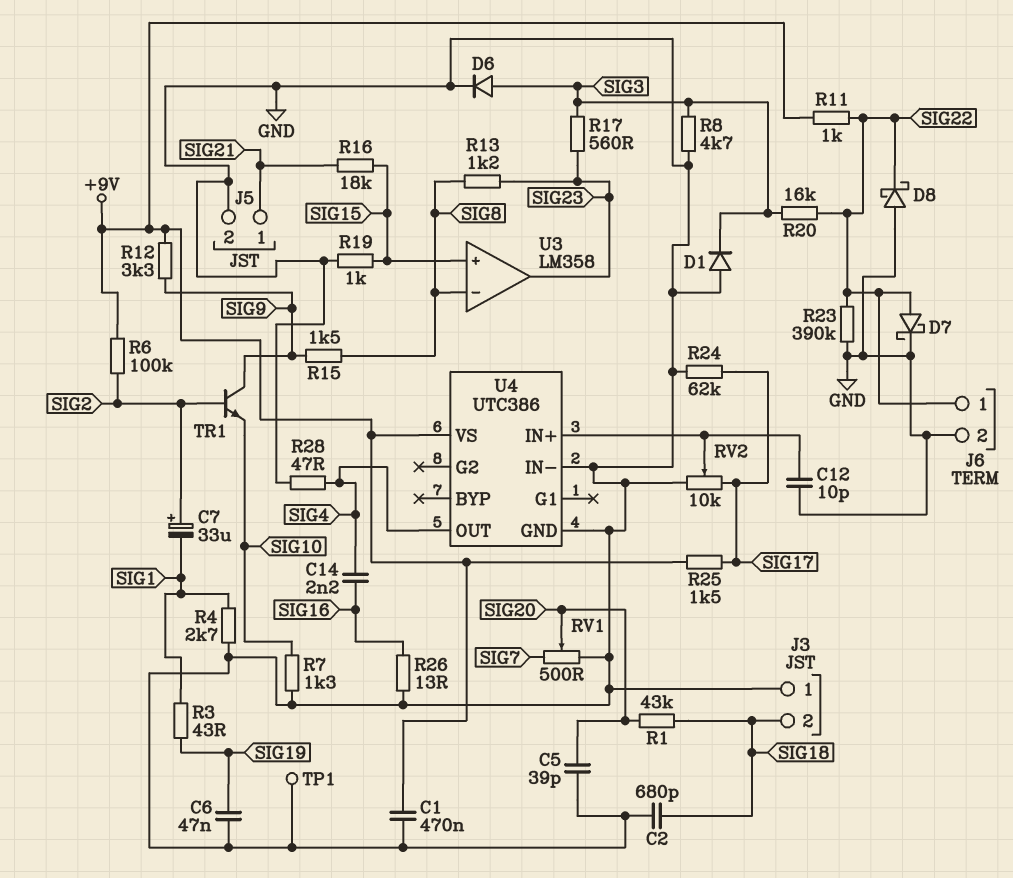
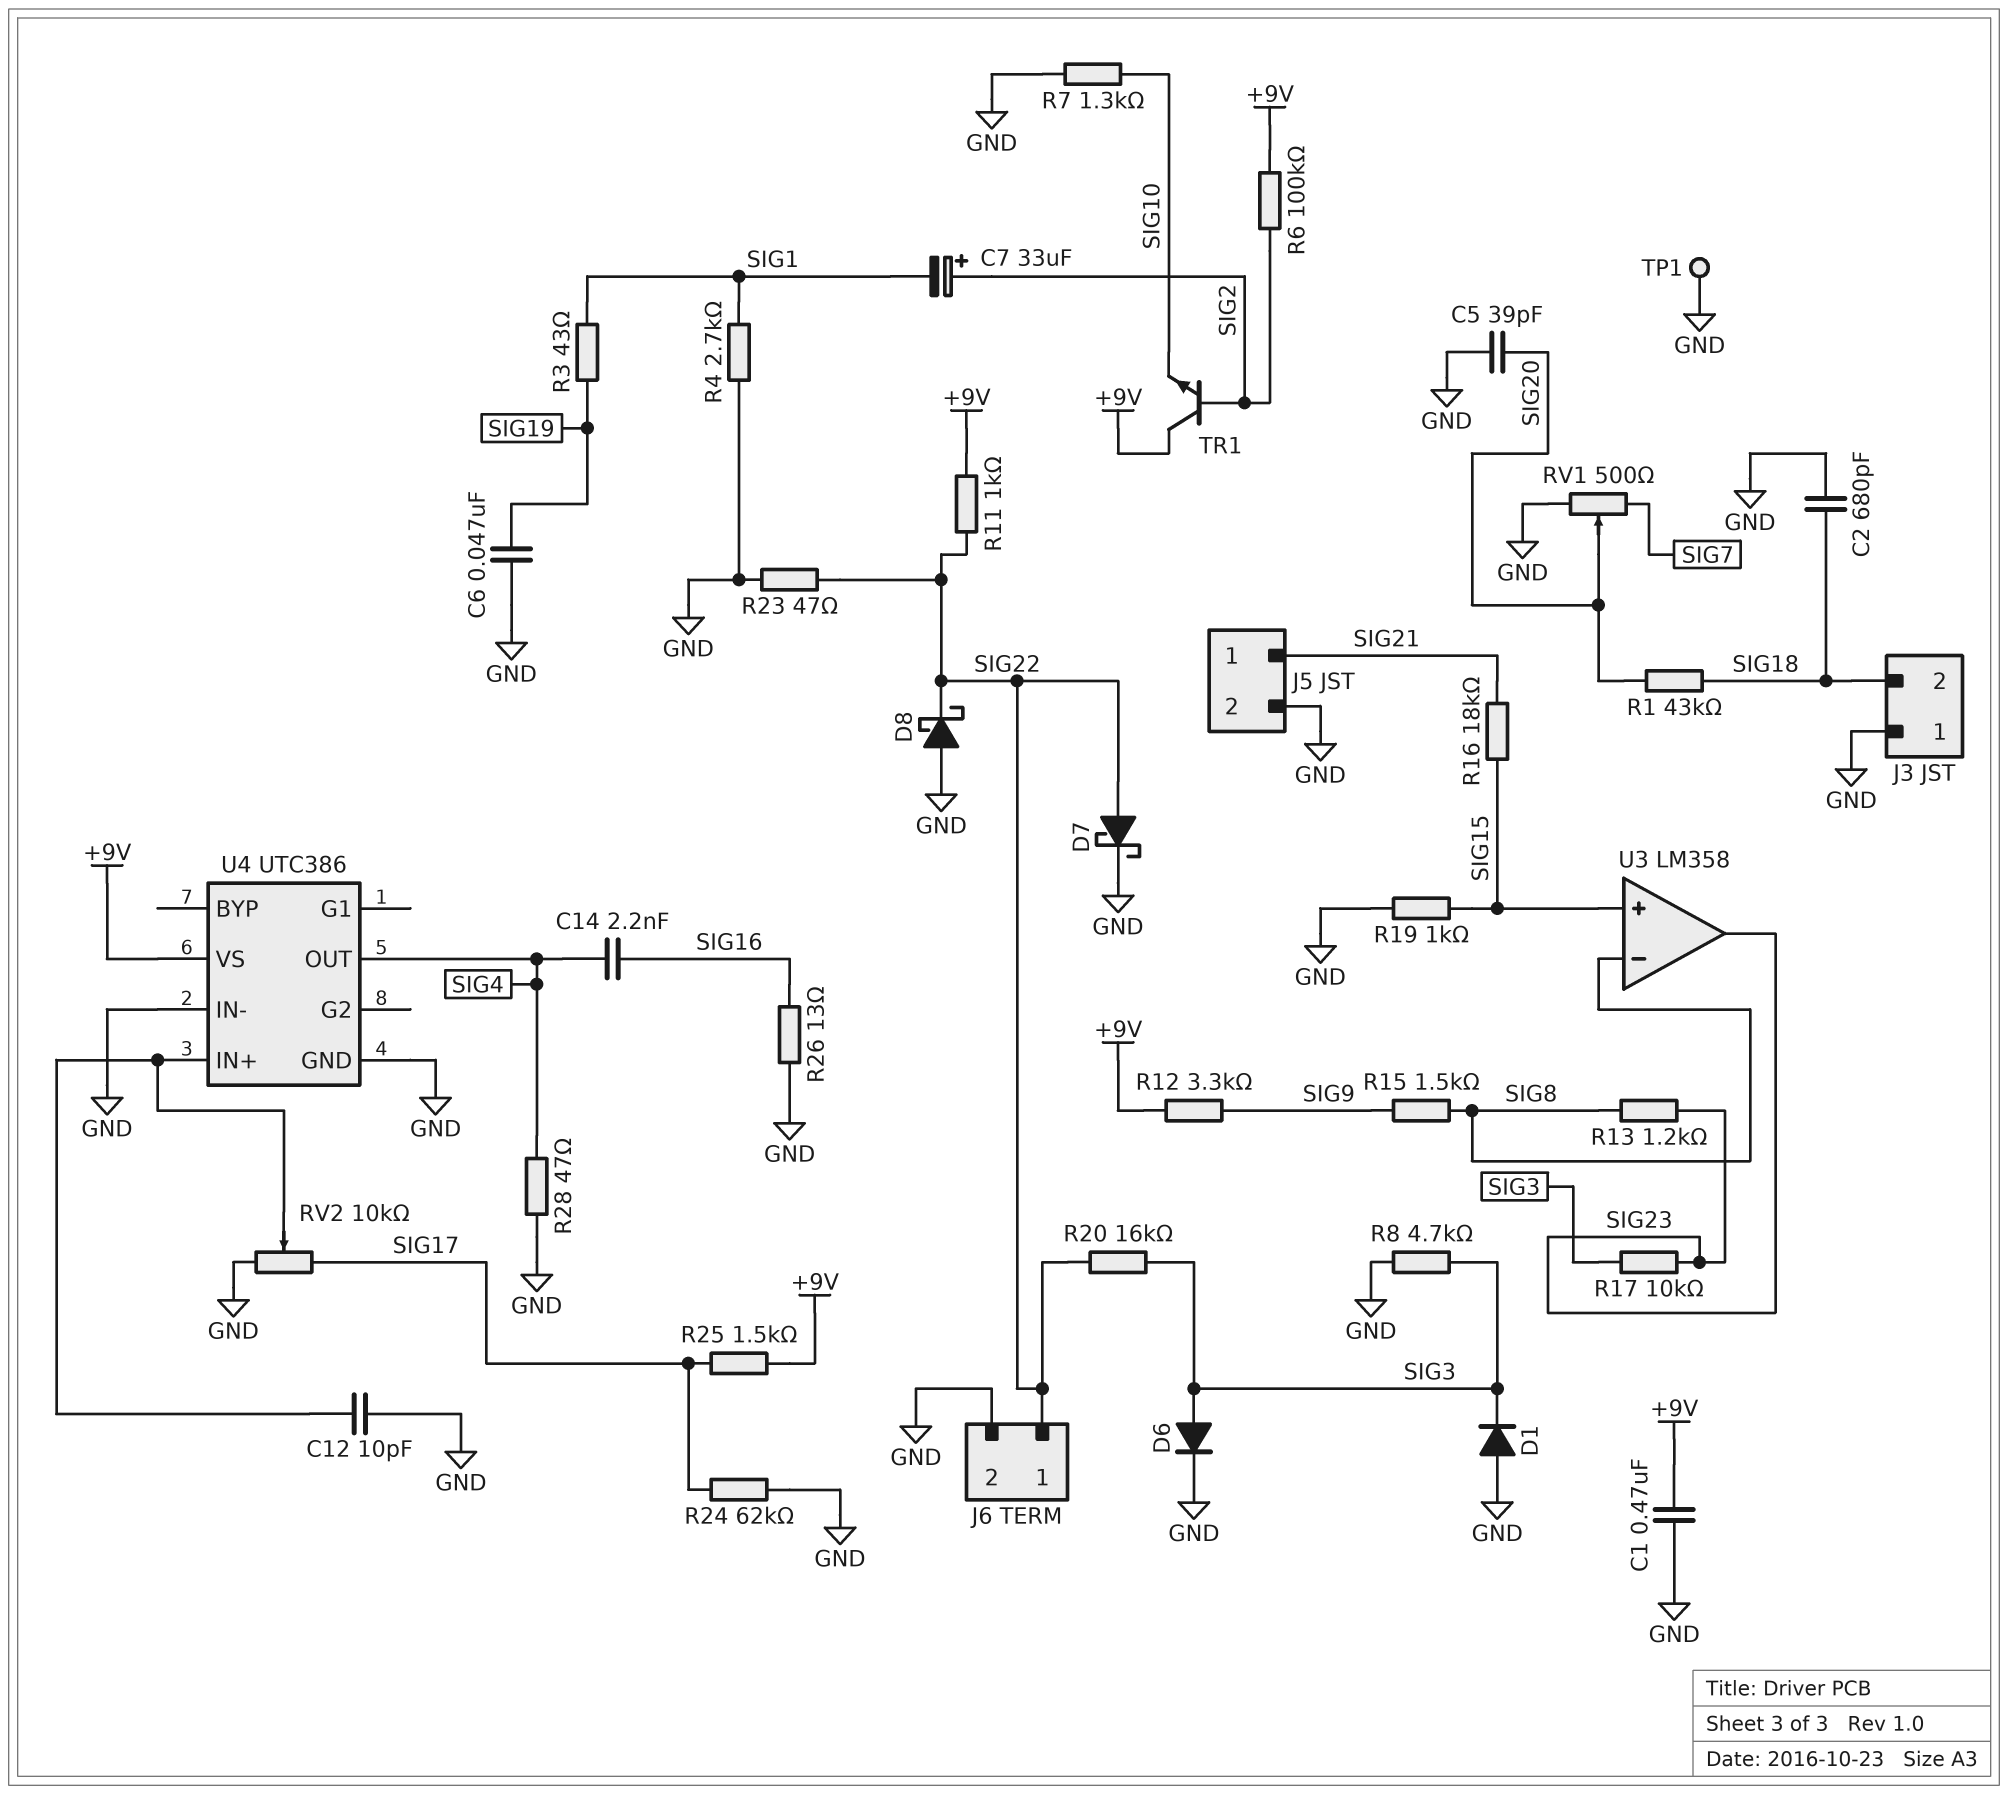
R17: 560 (SIG3, SIG23) -> 10k (SIG3, SIG23)
R23: 390k (GND, SIG22) -> 47 (GND, SIG22)
TR1: NPN (B SIG2, C SIG9, E SIG10) -> NPN (B SIG2, C +9V, E SIG10)

